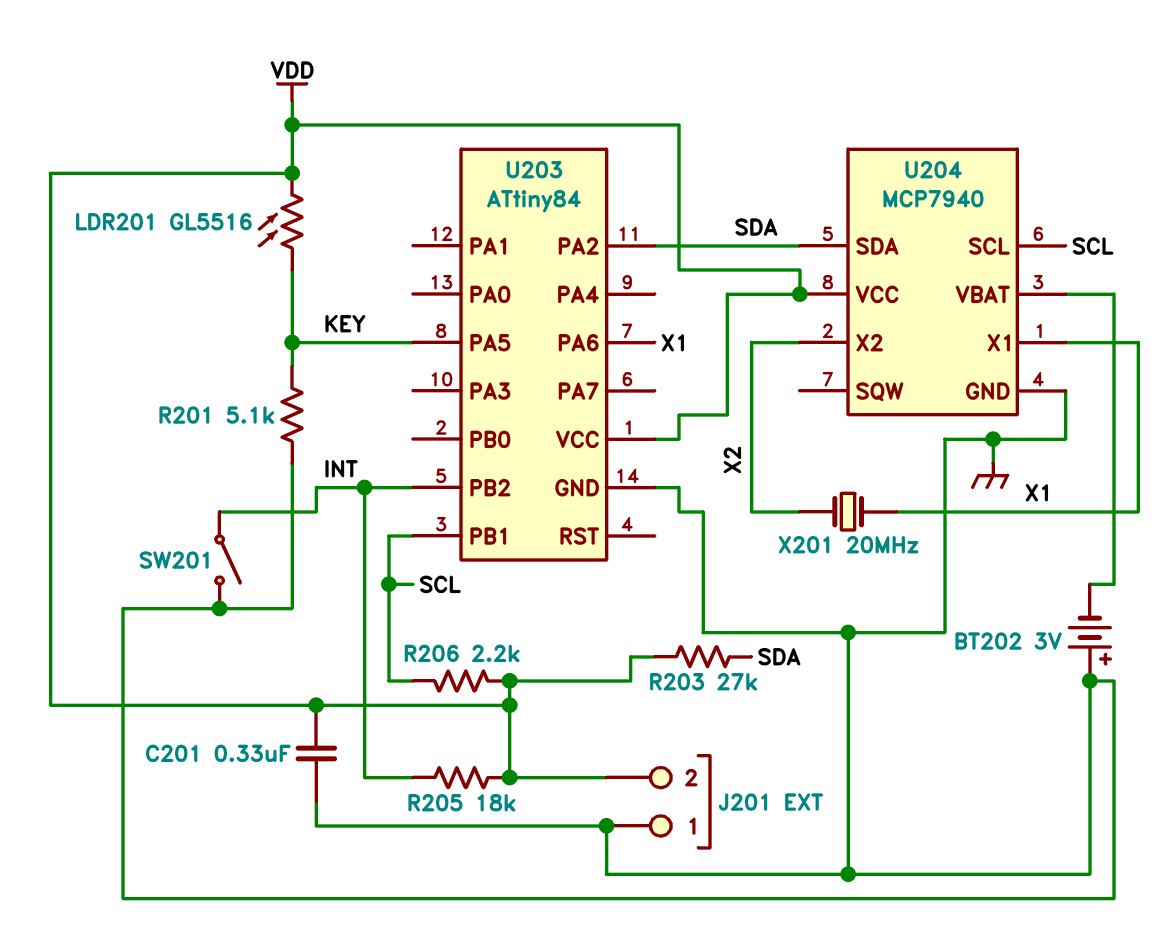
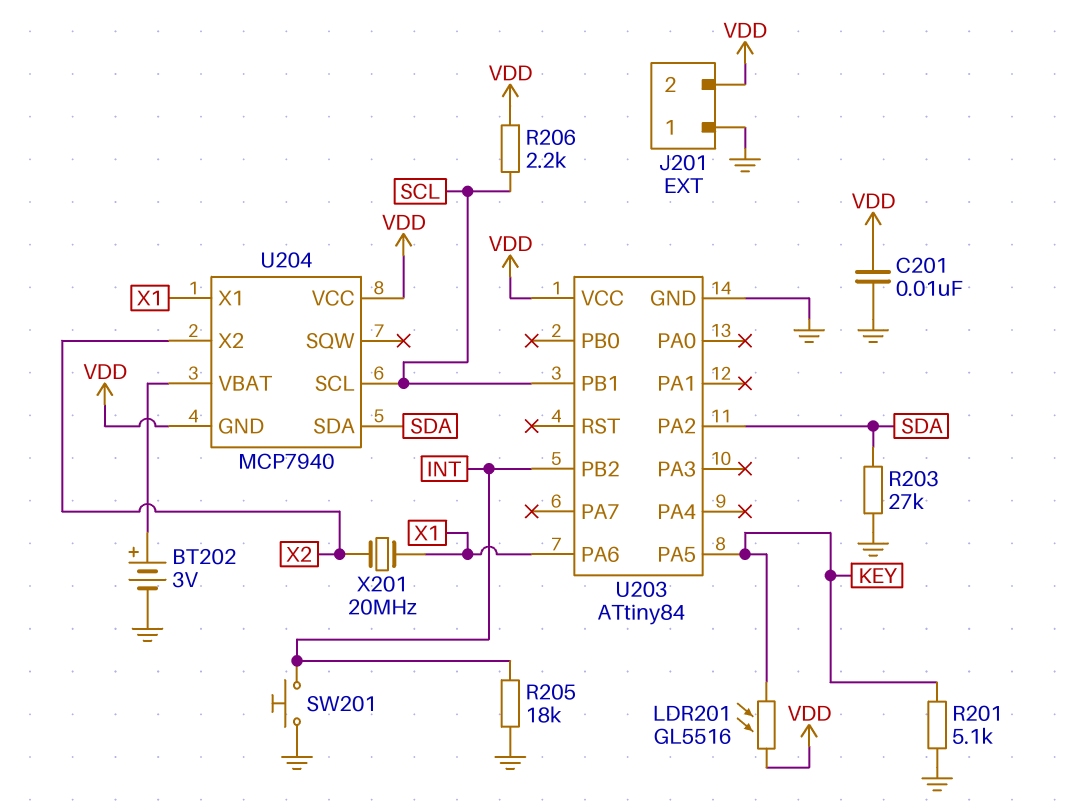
BT202: 3V (plus GND, minus U204/VBAT) -> 3V (plus U204/VBAT, minus GND)
C201: 330nF (GND, VDD) -> 10nF (GND, VDD)
R203: 27k (SDA, VDD) -> 27k (GND, SDA)
R205: 18k (INT, VDD) -> 18k (GND, INT)
SW201: switch (GND, INT) -> button (GND, INT)
U204 pin GND: GND -> VDD

